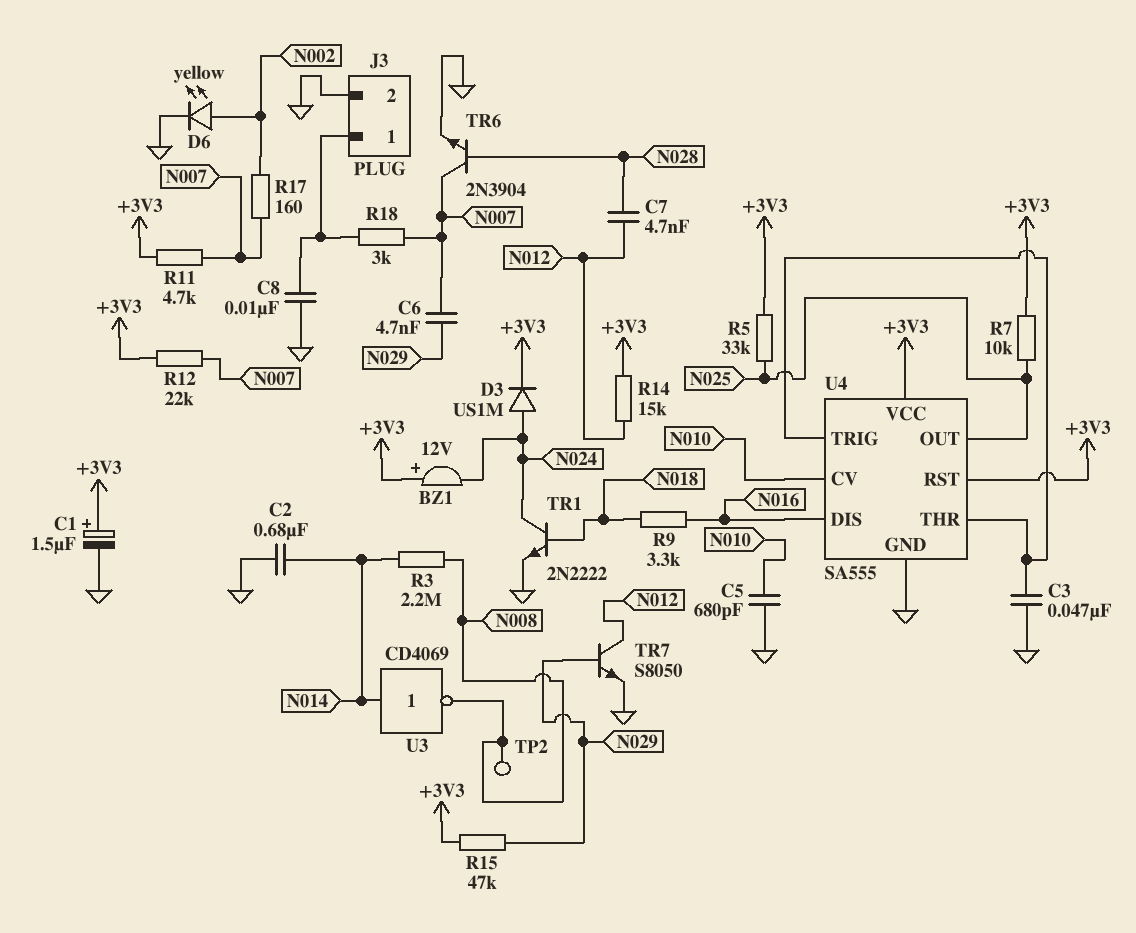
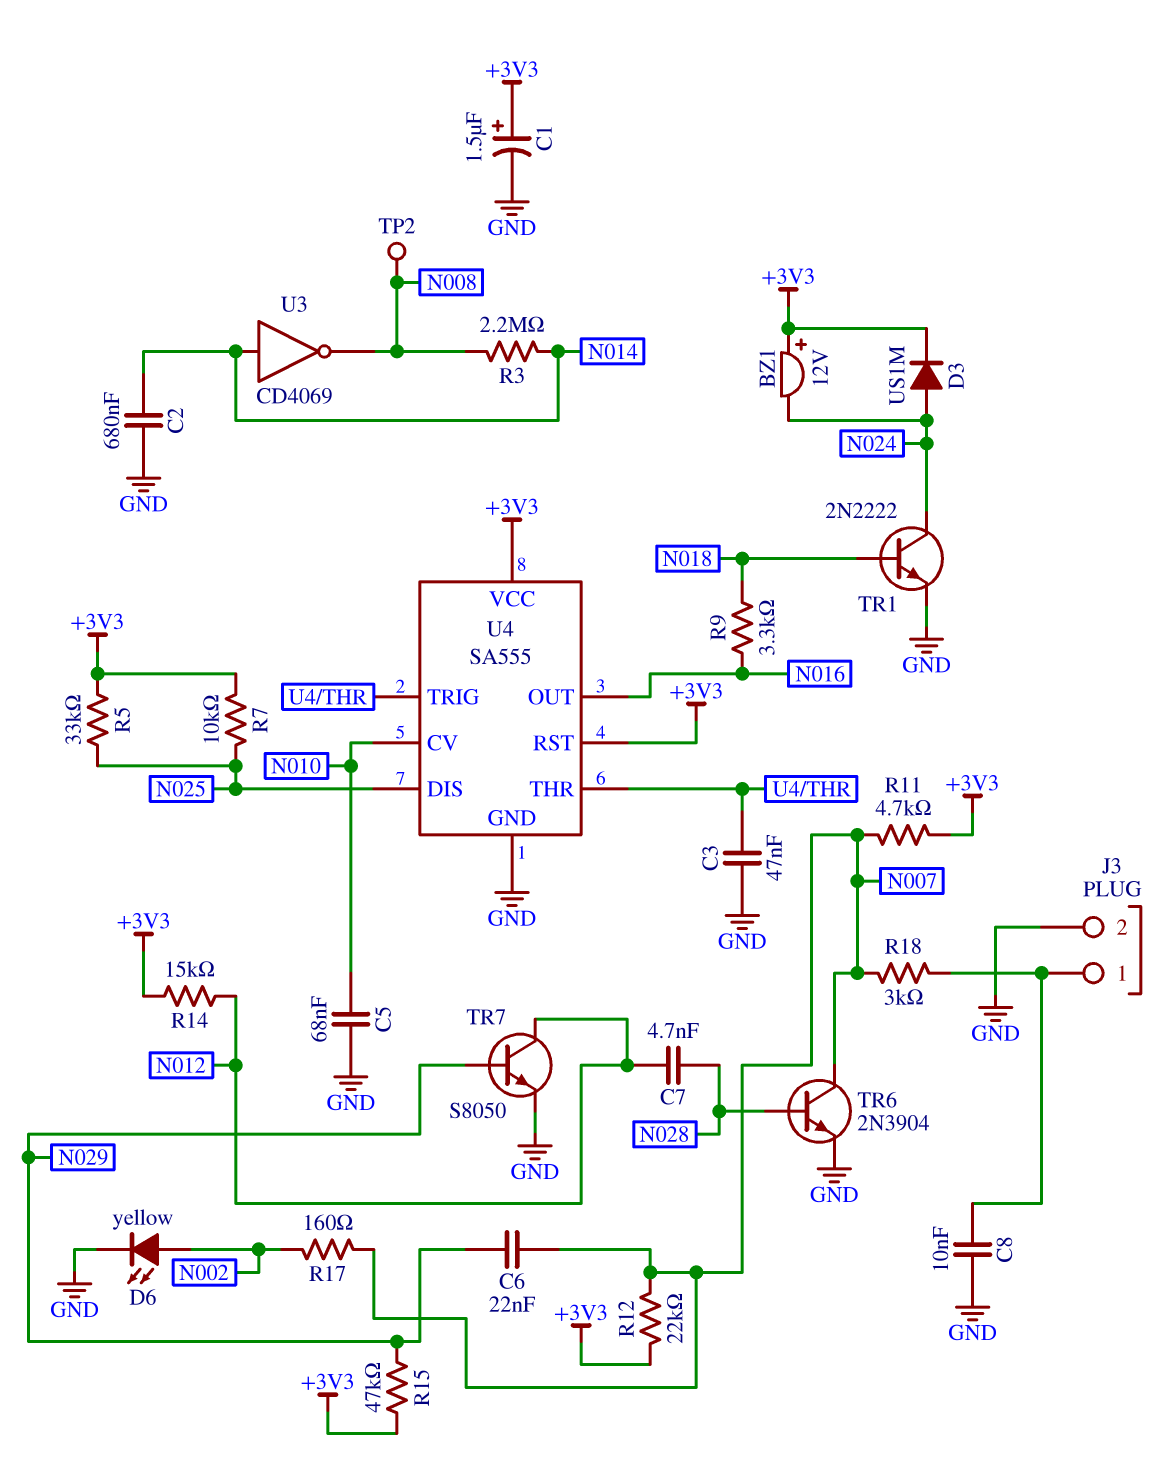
C5: 680pF (GND, N010) -> 68nF (GND, N010)
C6: 4.7nF (N007, N029) -> 22nF (N007, N029)
U4 pin DIS: N016 -> N025
U4 pin OUT: N025 -> N016

